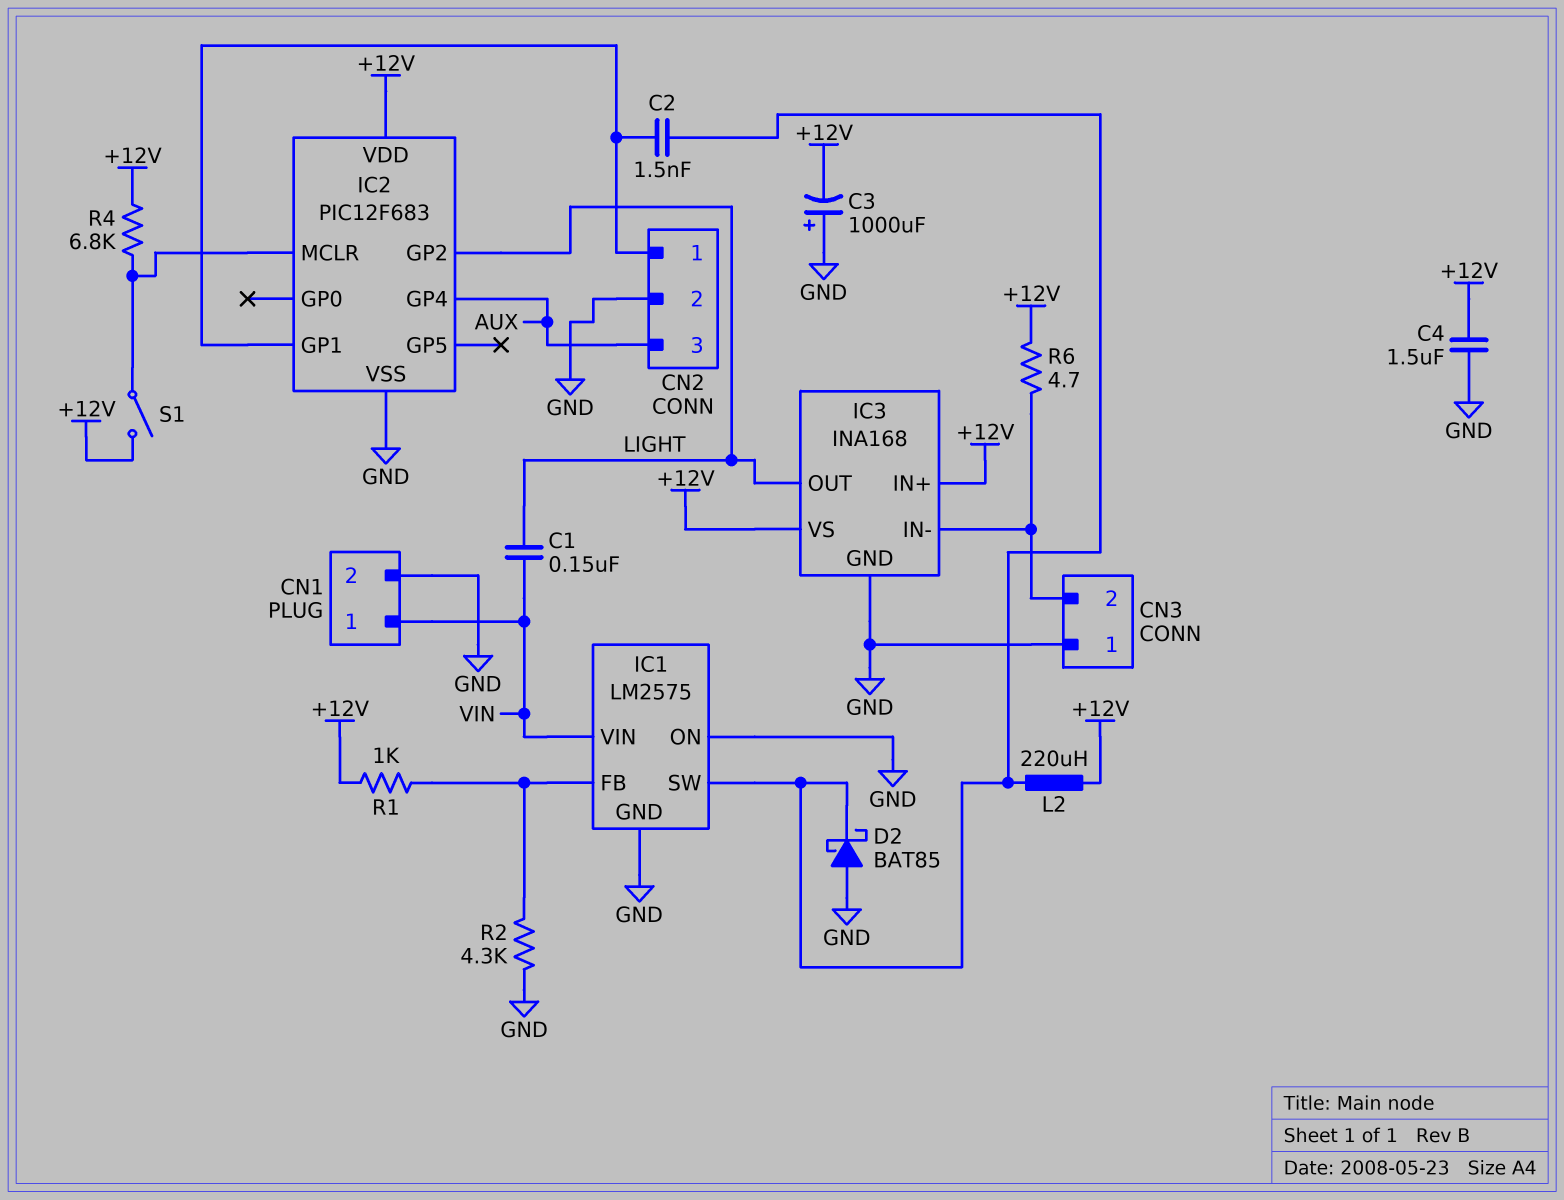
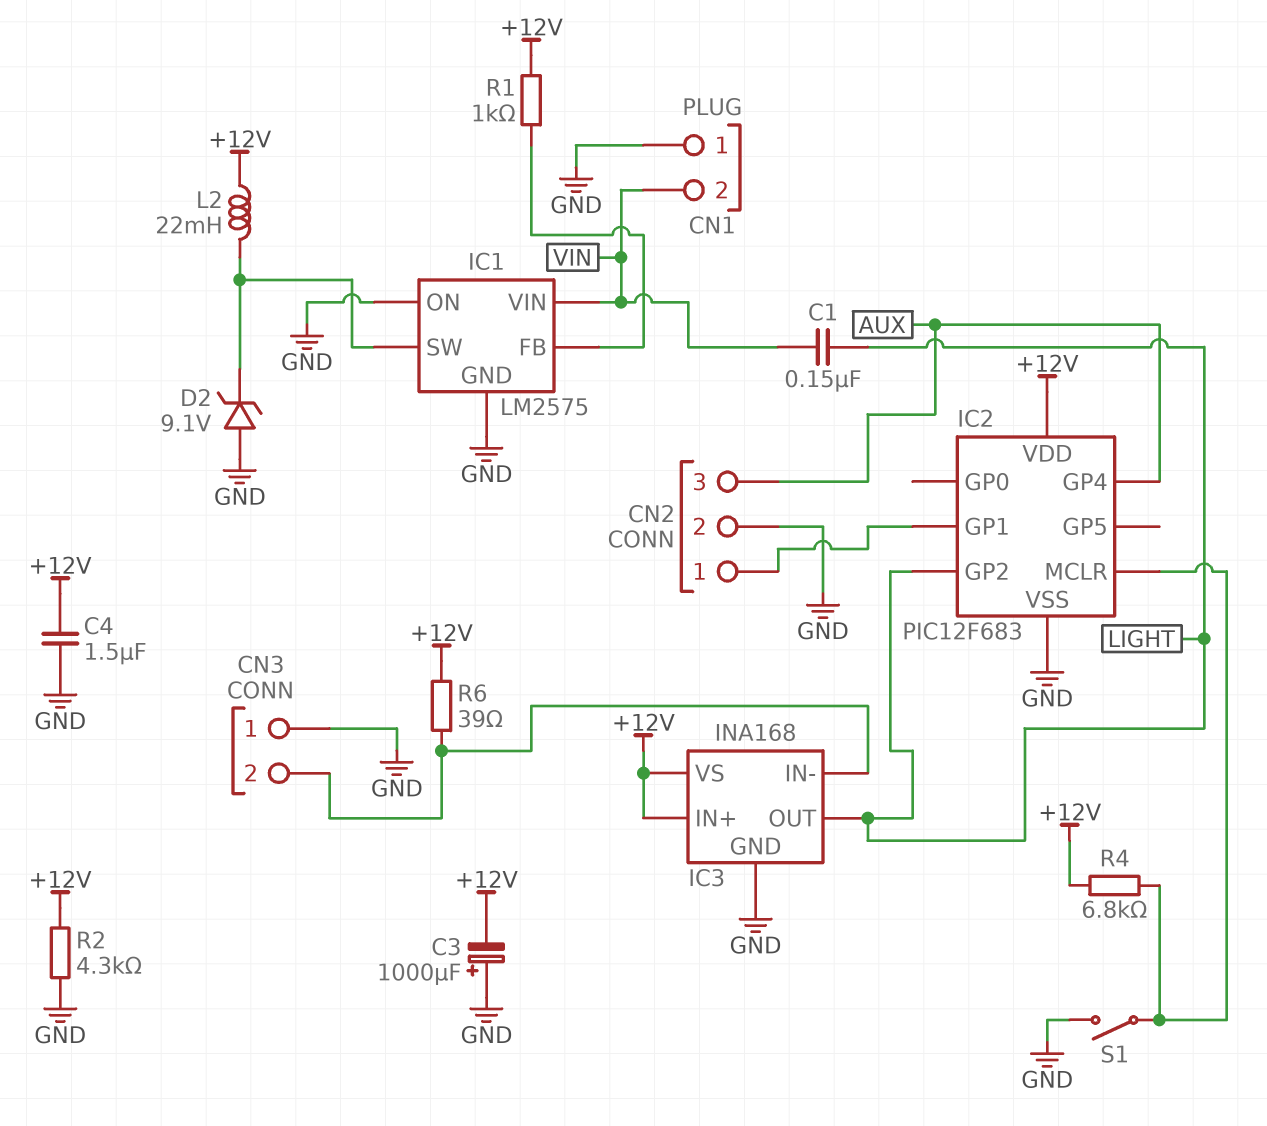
C2: 1.5nF (CN2/1, IC1/SW) -> none
CN1 pin 1: VIN -> GND
CN1 pin 2: GND -> VIN
D2: schottky BAT85 (A GND, K IC1/SW) -> zener 9.1V (A GND, K IC1/SW)
L2: 220uH (+12V, IC1/SW) -> 22mH (+12V, IC1/SW)
R2: 4.3k (GND, IC1/FB) -> 4.3k (+12V, GND)
R6: 4.7 (+12V, CN3/2) -> 39 (+12V, CN3/2)
S1: switch (+12V, IC2/MCLR) -> switch (GND, IC2/MCLR)

